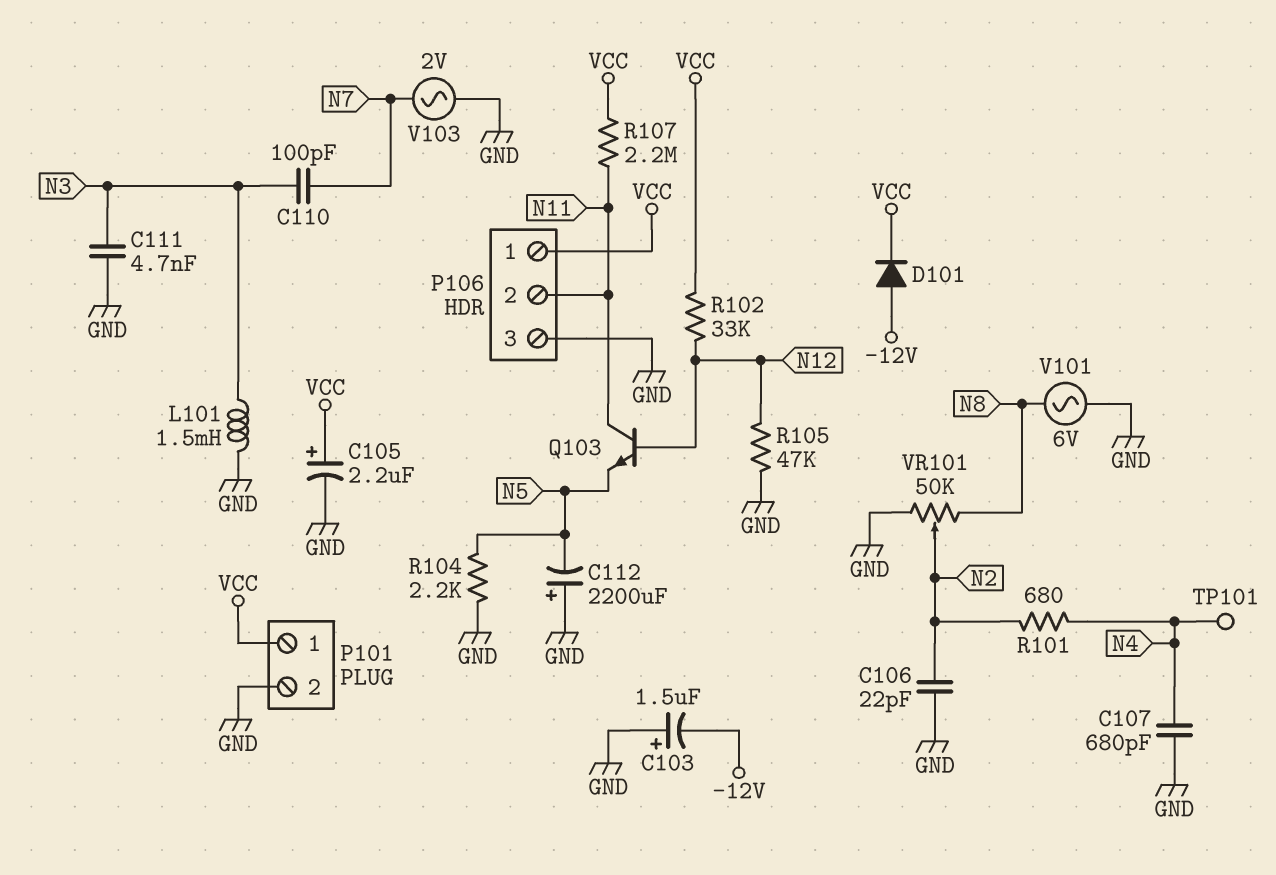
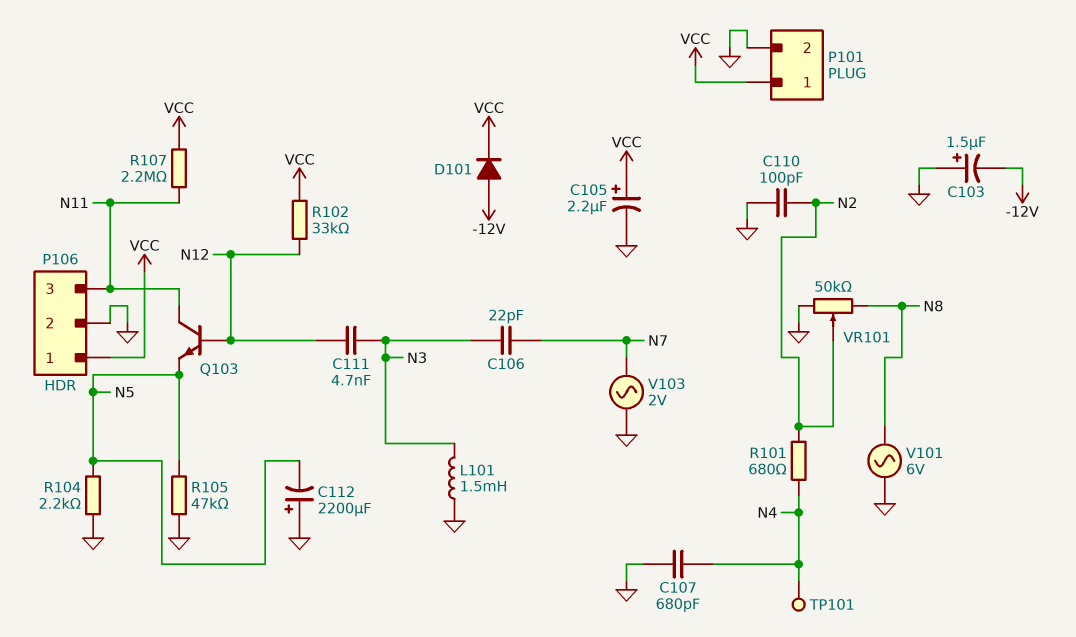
C106: 22pF (GND, N2) -> 22pF (N3, N7)
C110: 100pF (N3, N7) -> 100pF (GND, N2)
C111: 4.7nF (GND, N3) -> 4.7nF (N3, N12)
P106 pin 2: N11 -> GND
P106 pin 3: GND -> N11
R105: 47k (GND, N12) -> 47k (GND, N5)

